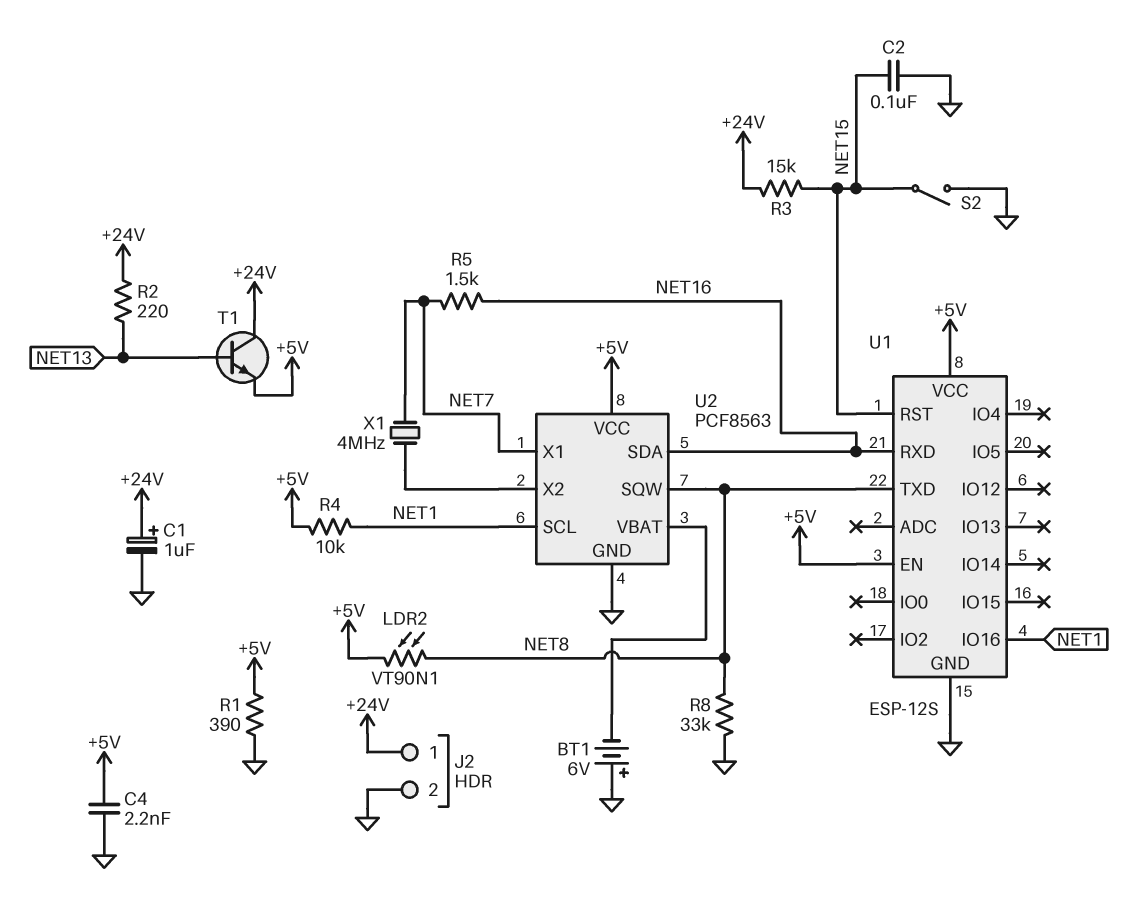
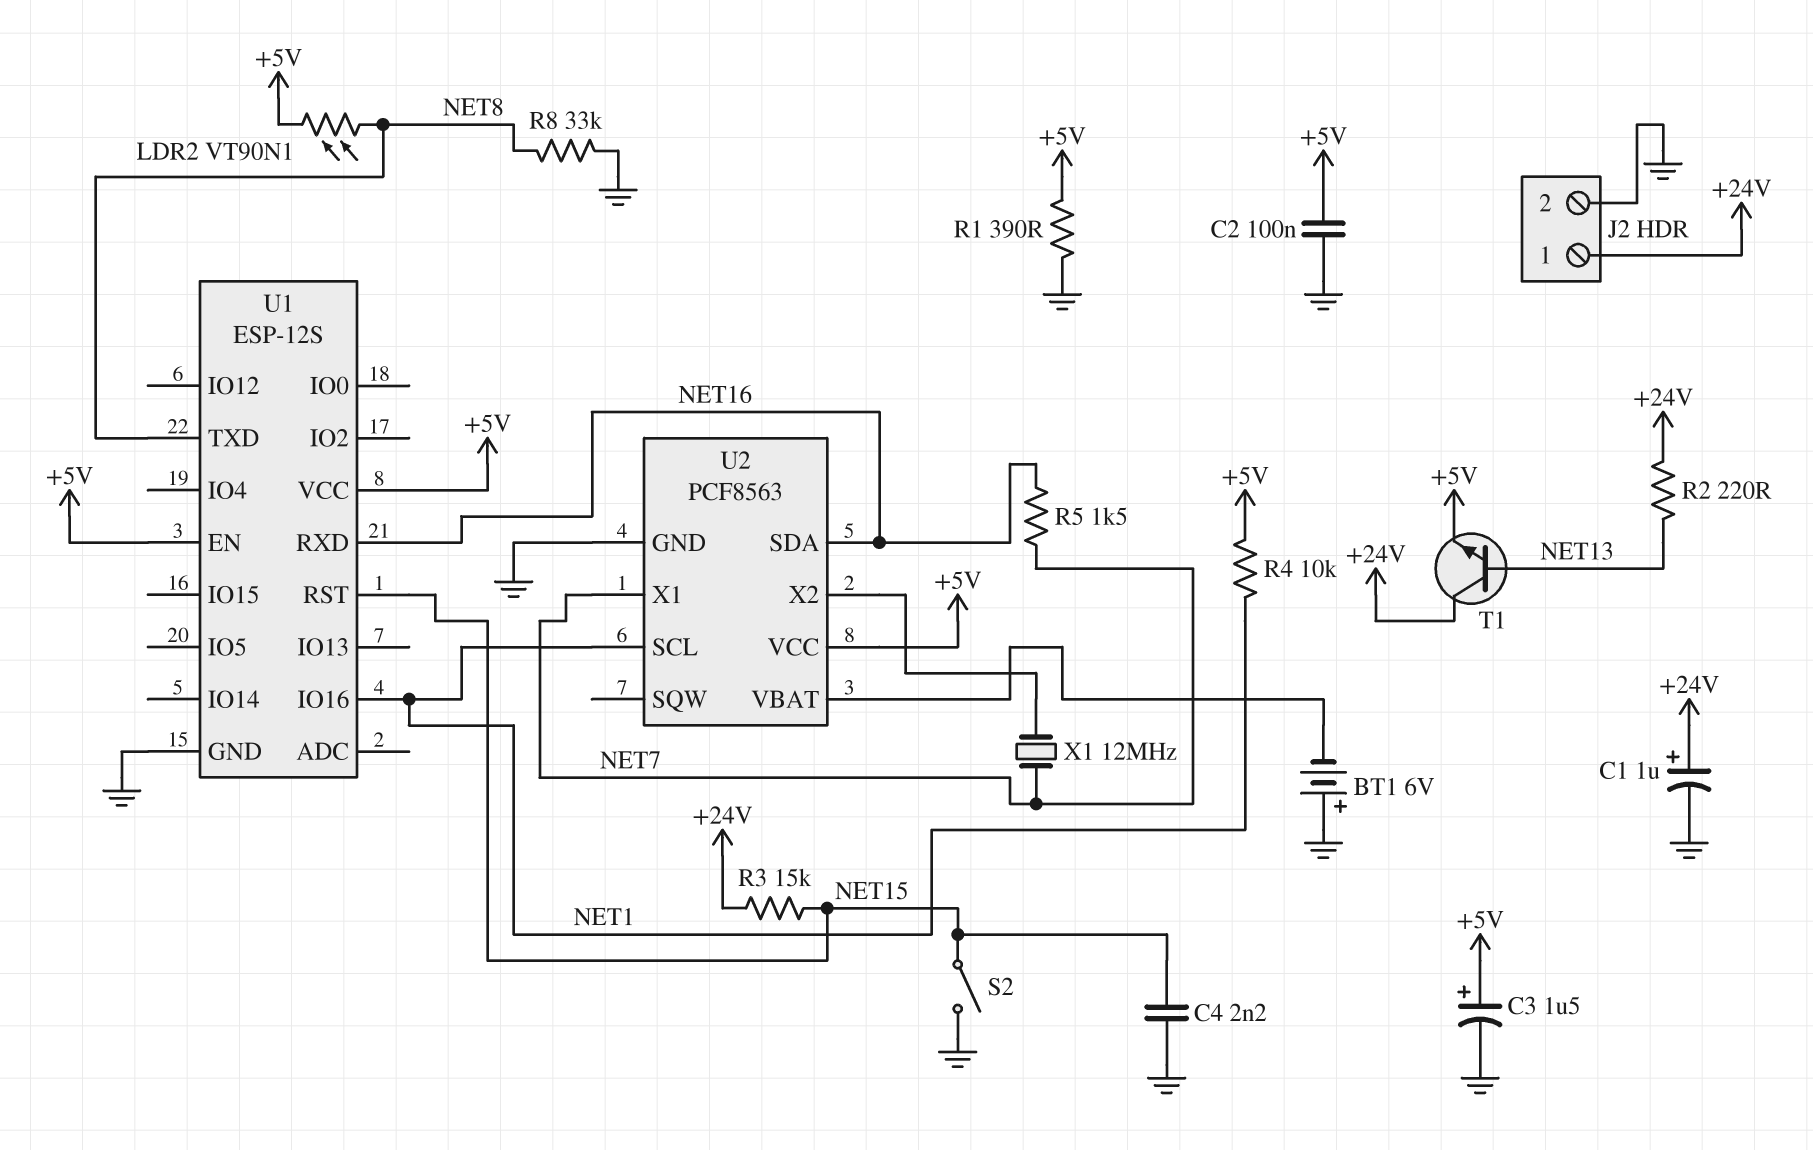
C2: 100nF (GND, NET15) -> 100nF (+5V, GND)
C3: none -> 1.5uF (plus +5V, minus GND)
C4: 2.2nF (+5V, GND) -> 2.2nF (GND, NET15)
U2 pin SQW: NET8 -> none
X1: 4MHz (NET7, U2/X2) -> 12MHz (NET7, U2/X2)

